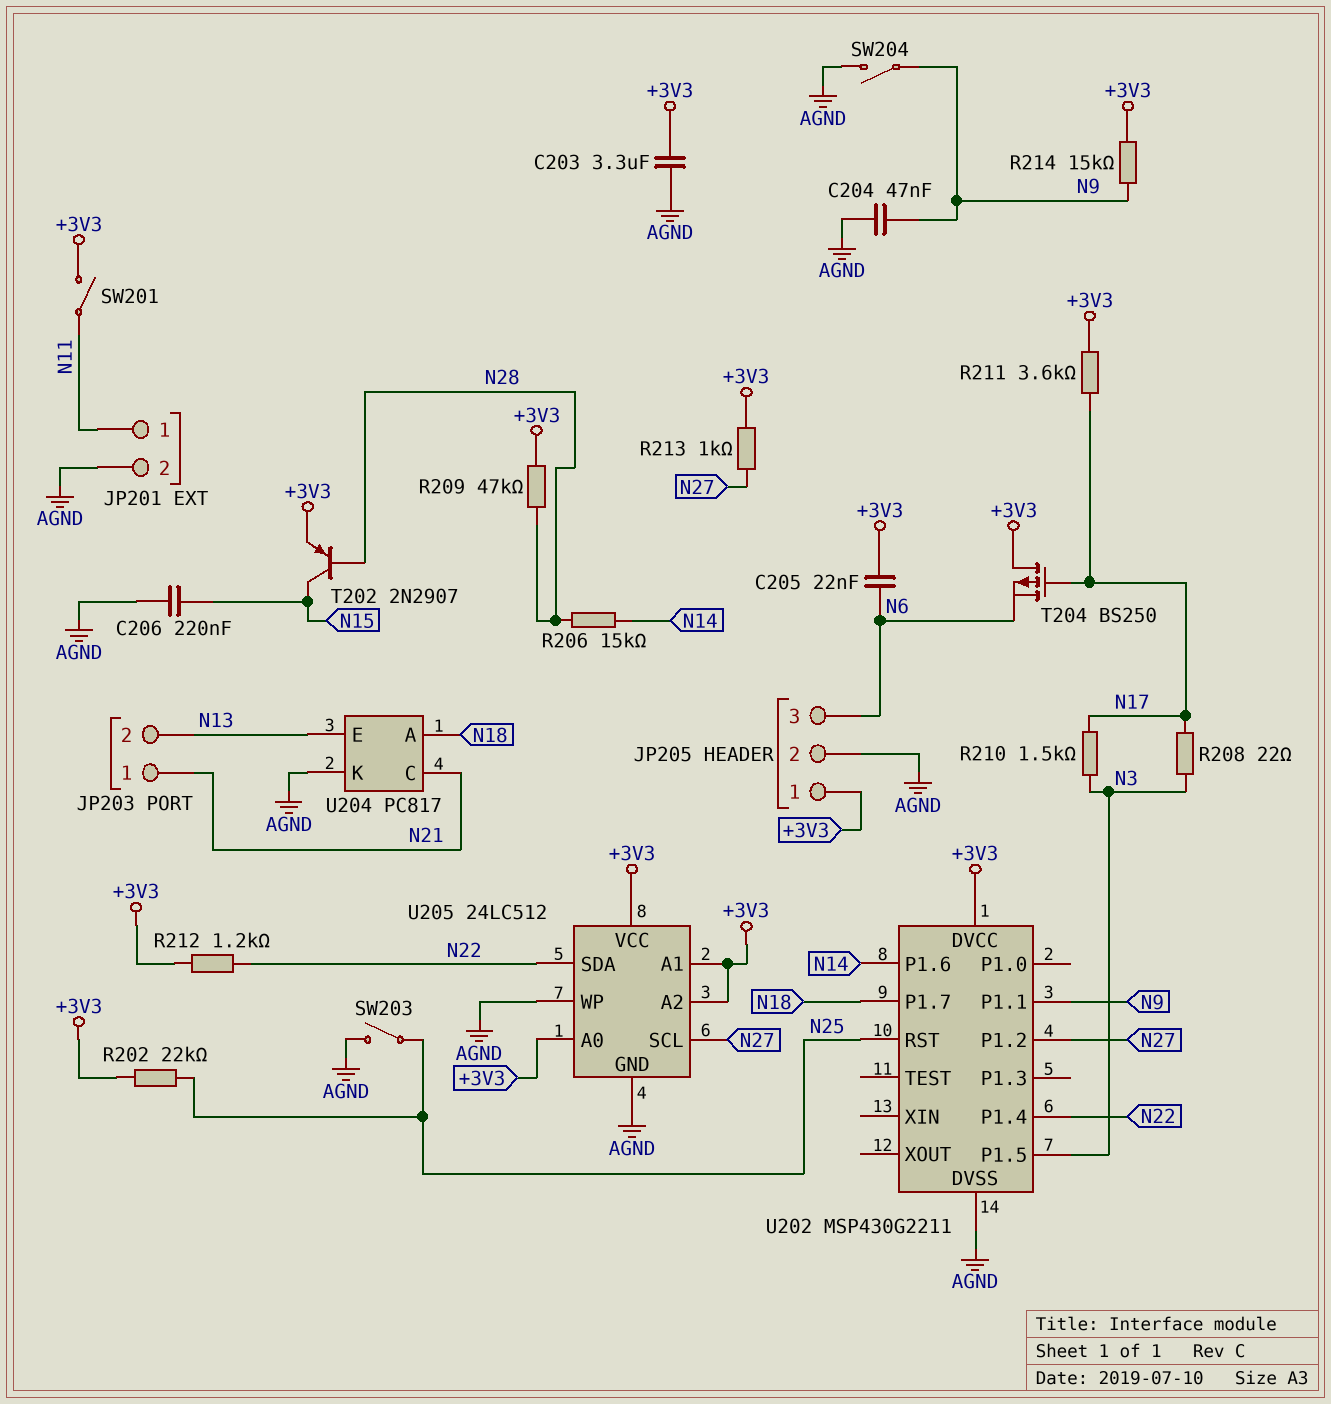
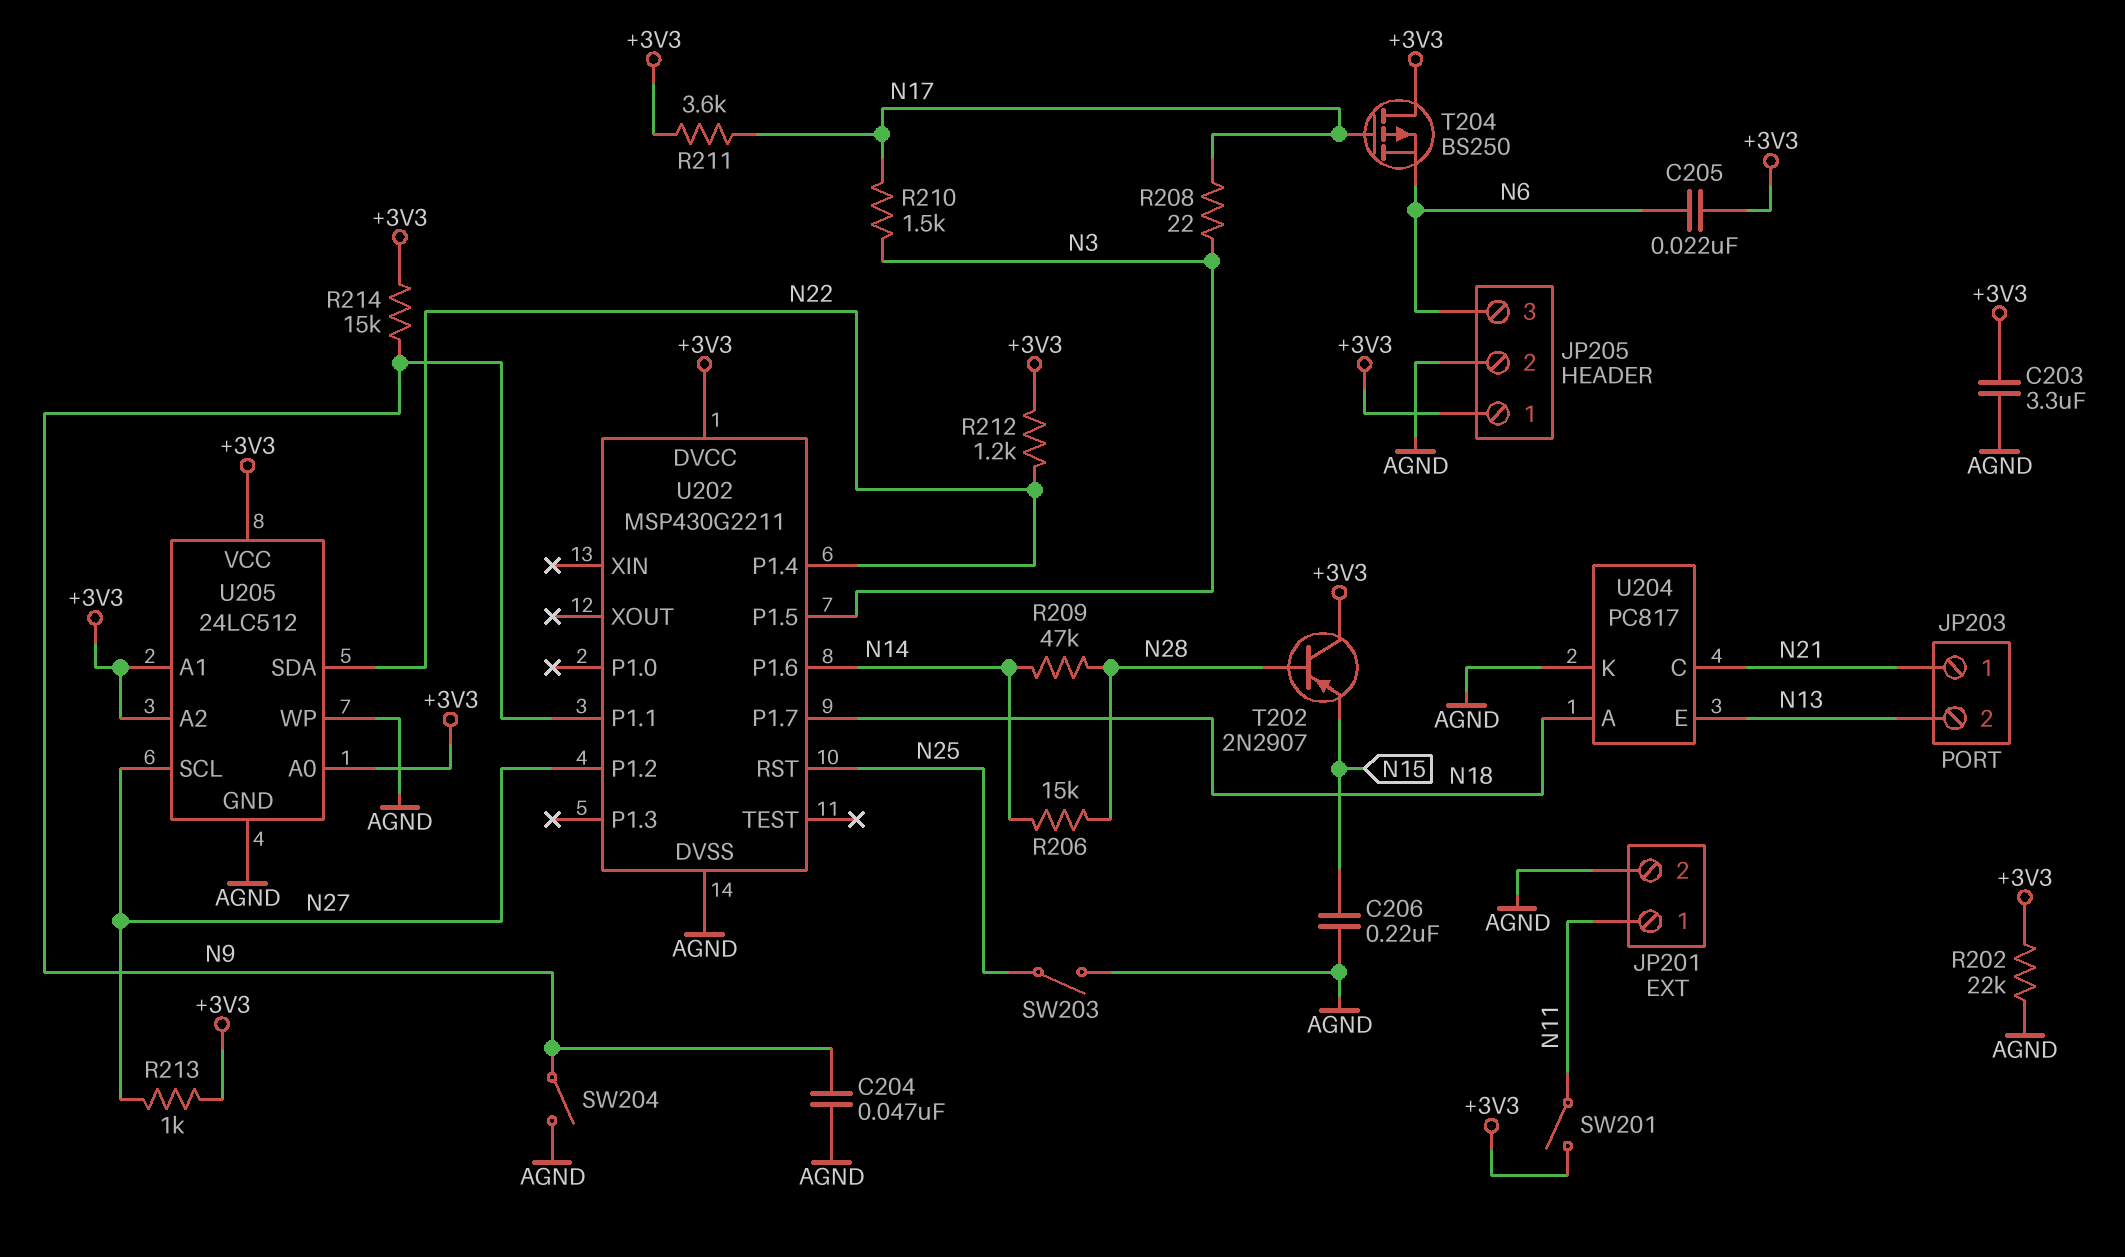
R202: 22k (+3V3, N25) -> 22k (+3V3, AGND)
R209: 47k (+3V3, N28) -> 47k (N14, N28)
T202: PNP 2N2907 (B N28, C N15, E +3V3) -> PNP 2N2907 (B N28, C +3V3, E N15)

